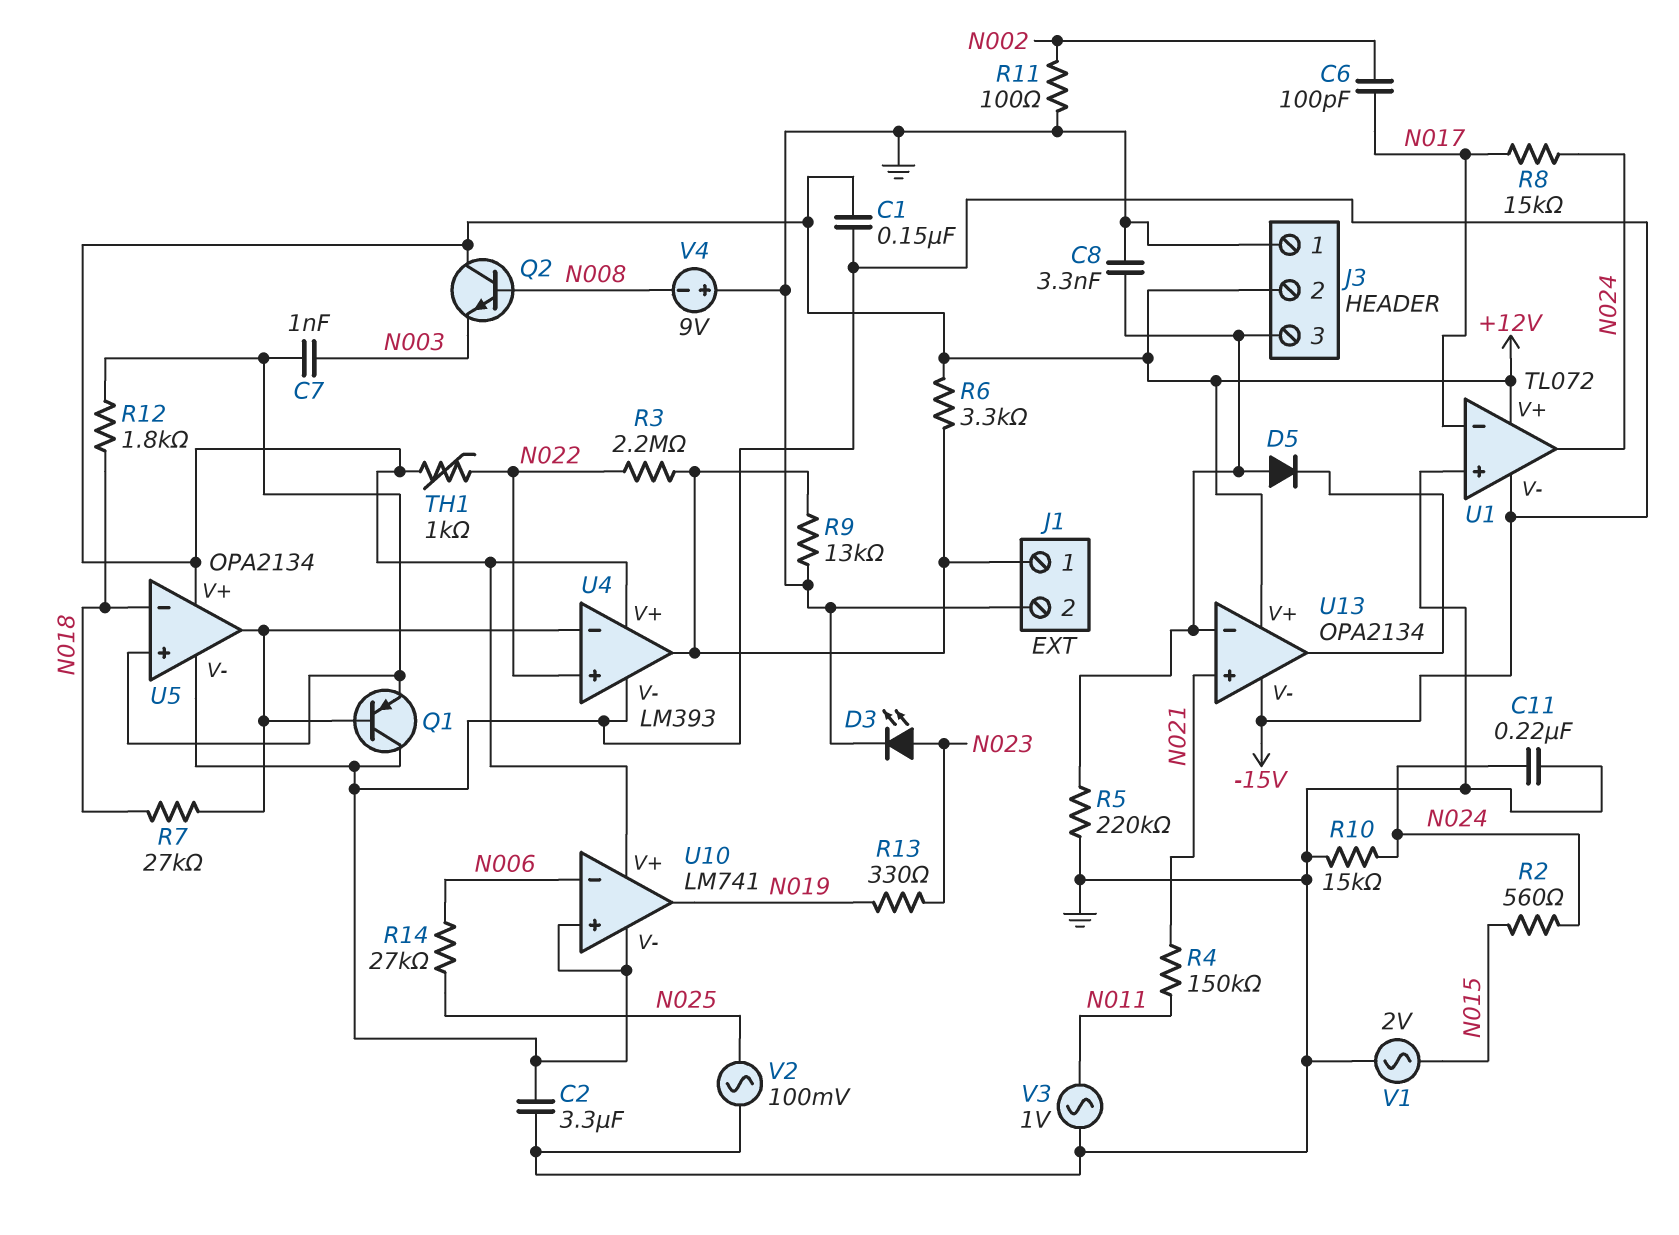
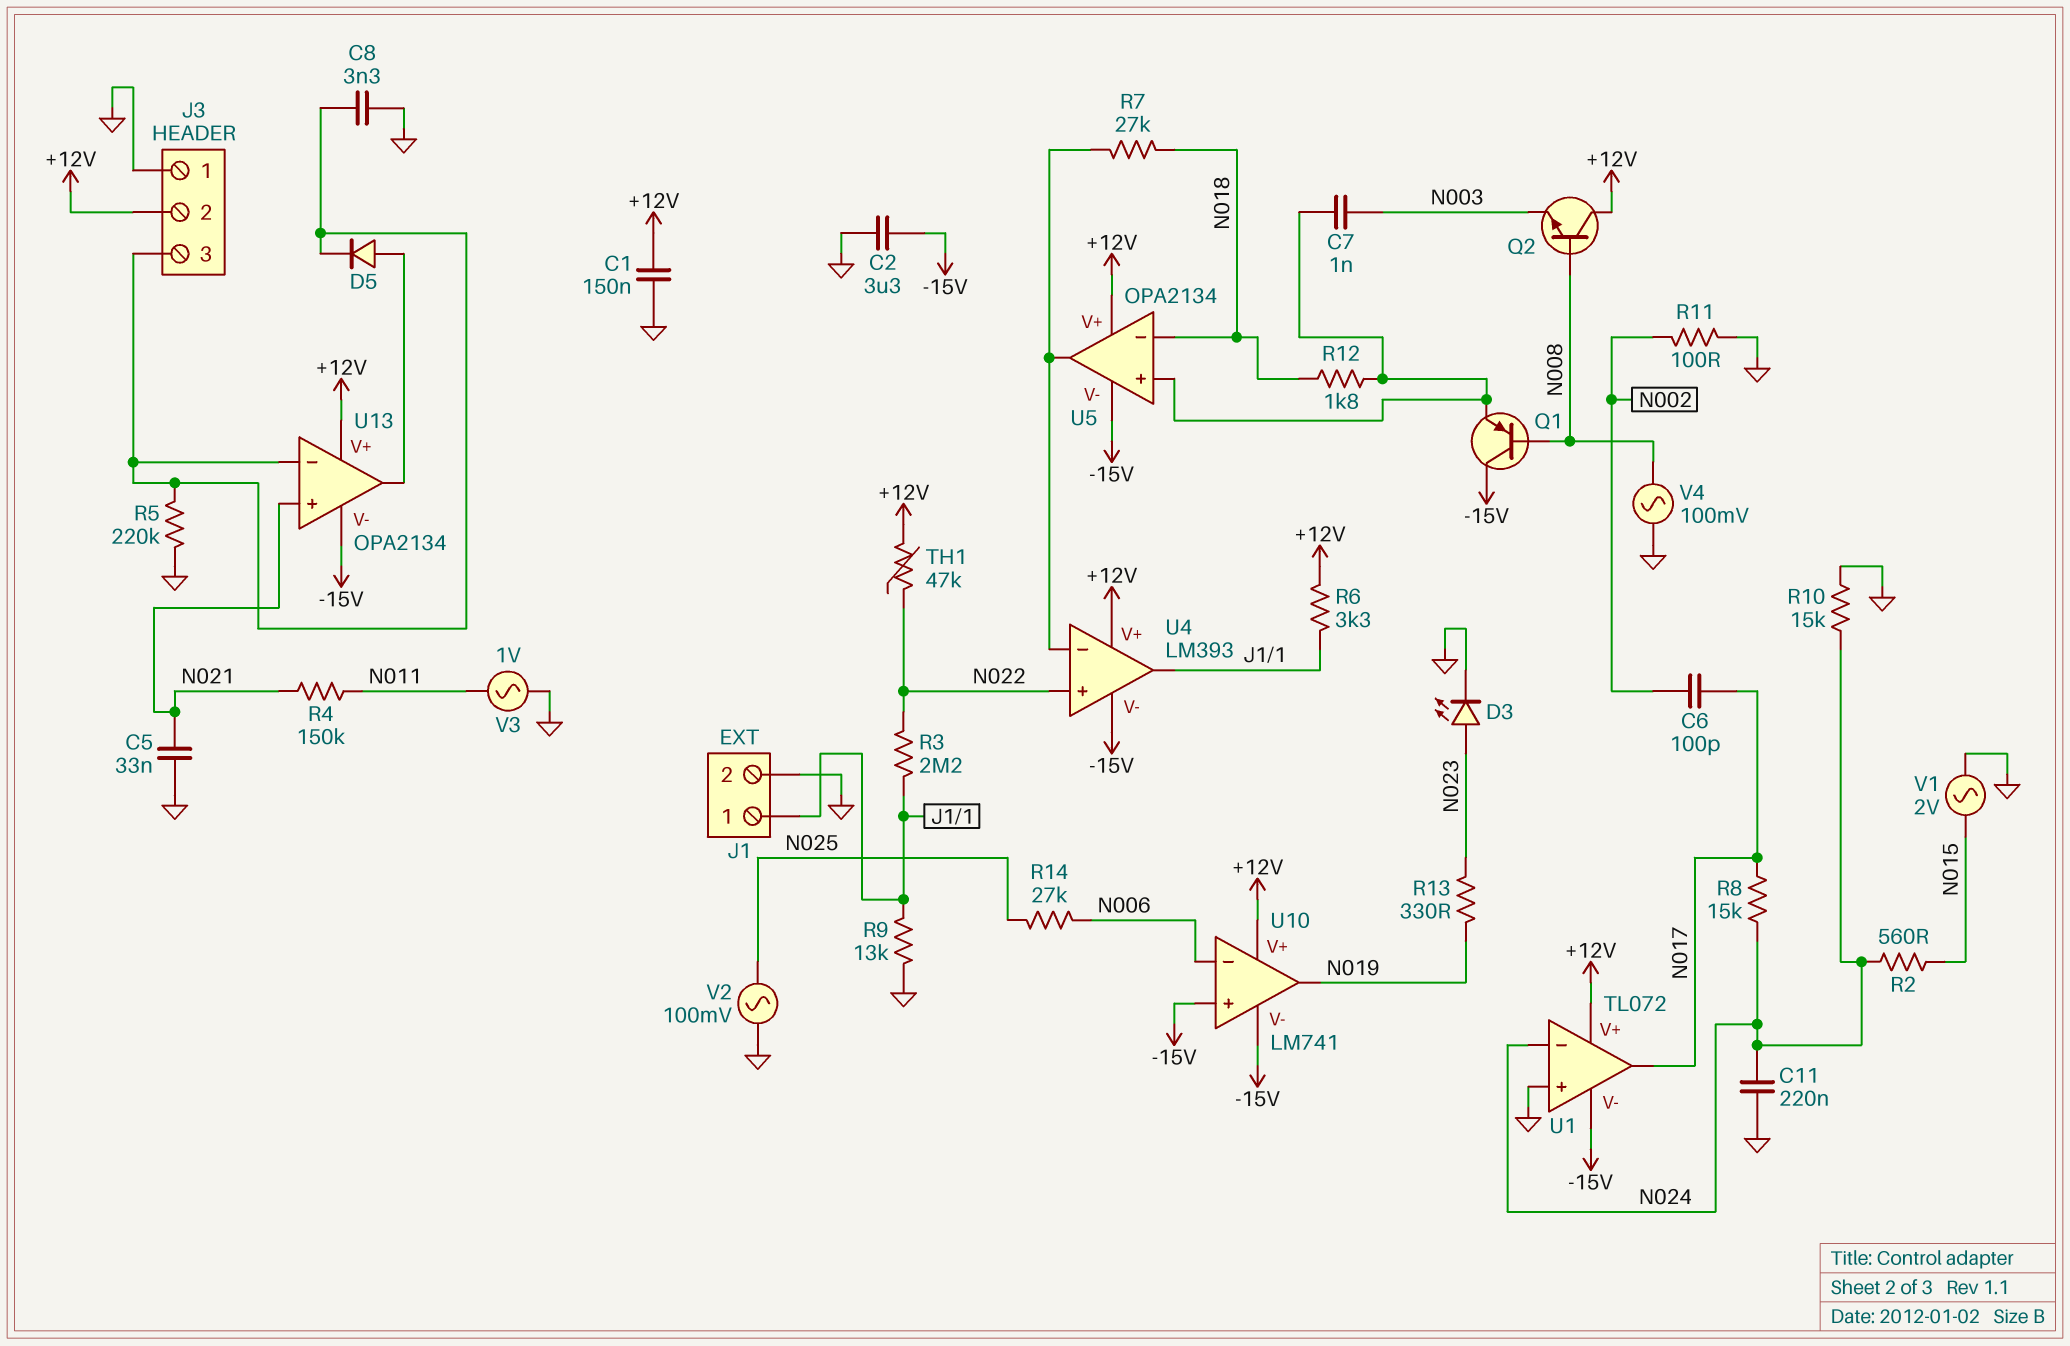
C1: 150nF (+12V, -15V) -> 150nF (+12V, GND)
C5: none -> 33nF (GND, N021)
D5: diode (A J3/3, K U13/out) -> diode (A U13/out, K J3/3)
Q1: PNP (B U4/in-, C -15V, E U5/in+) -> PNP (B N008, C -15V, E U5/in+)
TH1: 1k (+12V, N022) -> 47k (+12V, N022)
U1 pin in-: N017 -> N024
U1 pin out: N024 -> N017
V4: 9V (plus GND, minus N008) -> AC 100mV (GND, N008)

